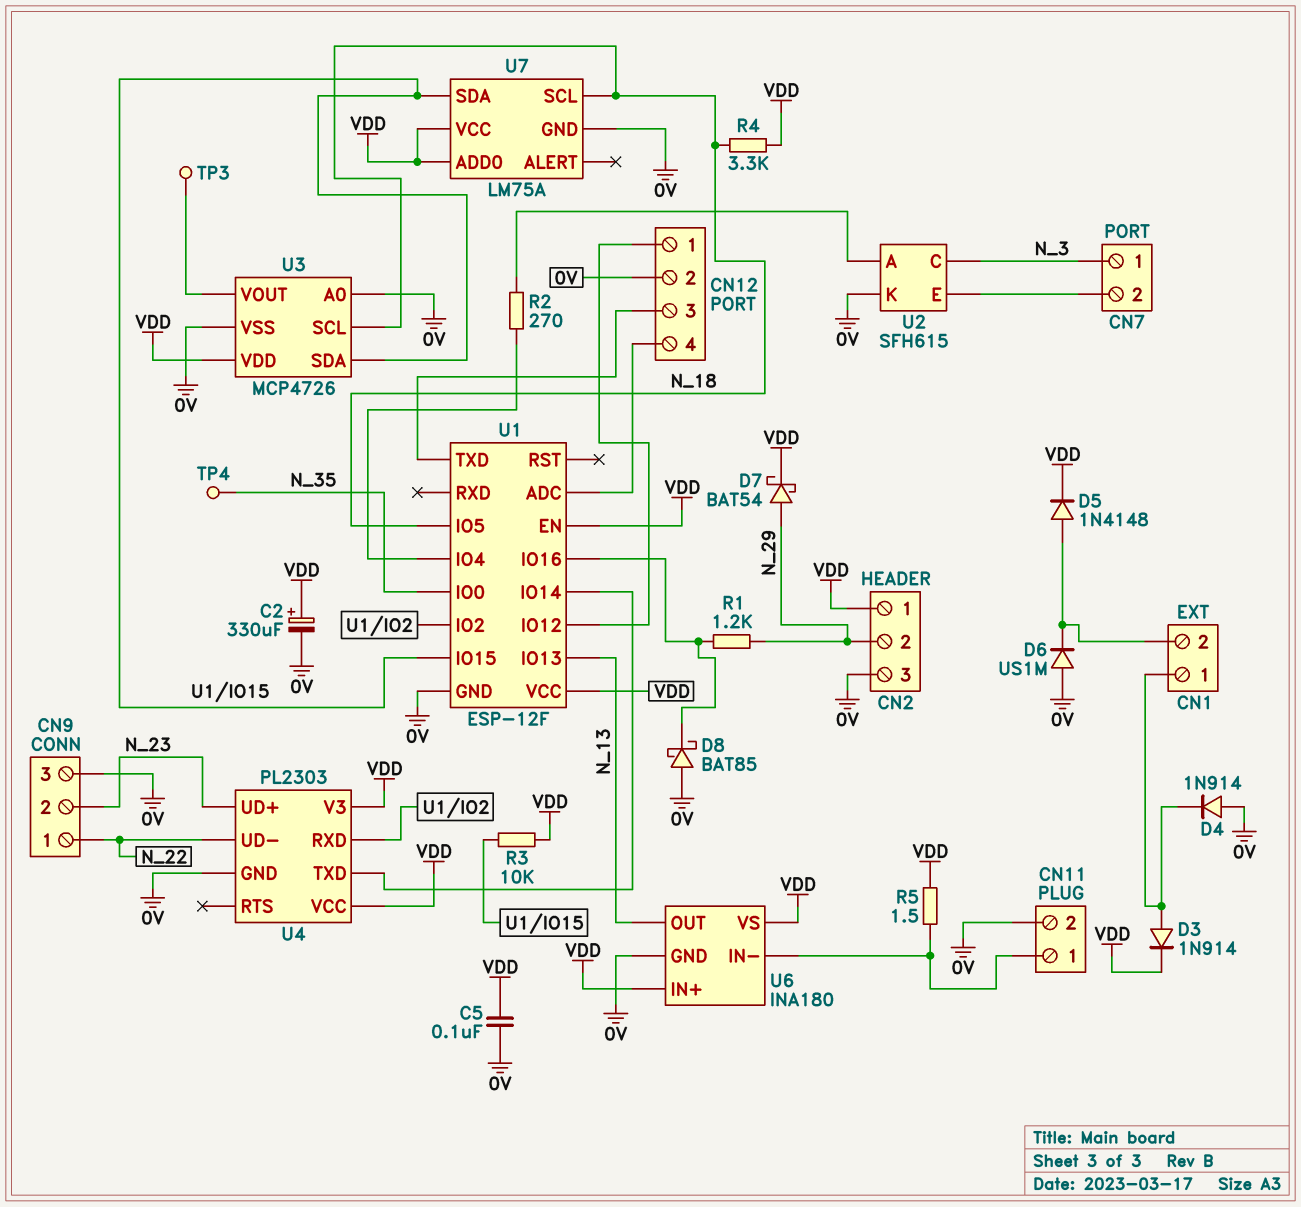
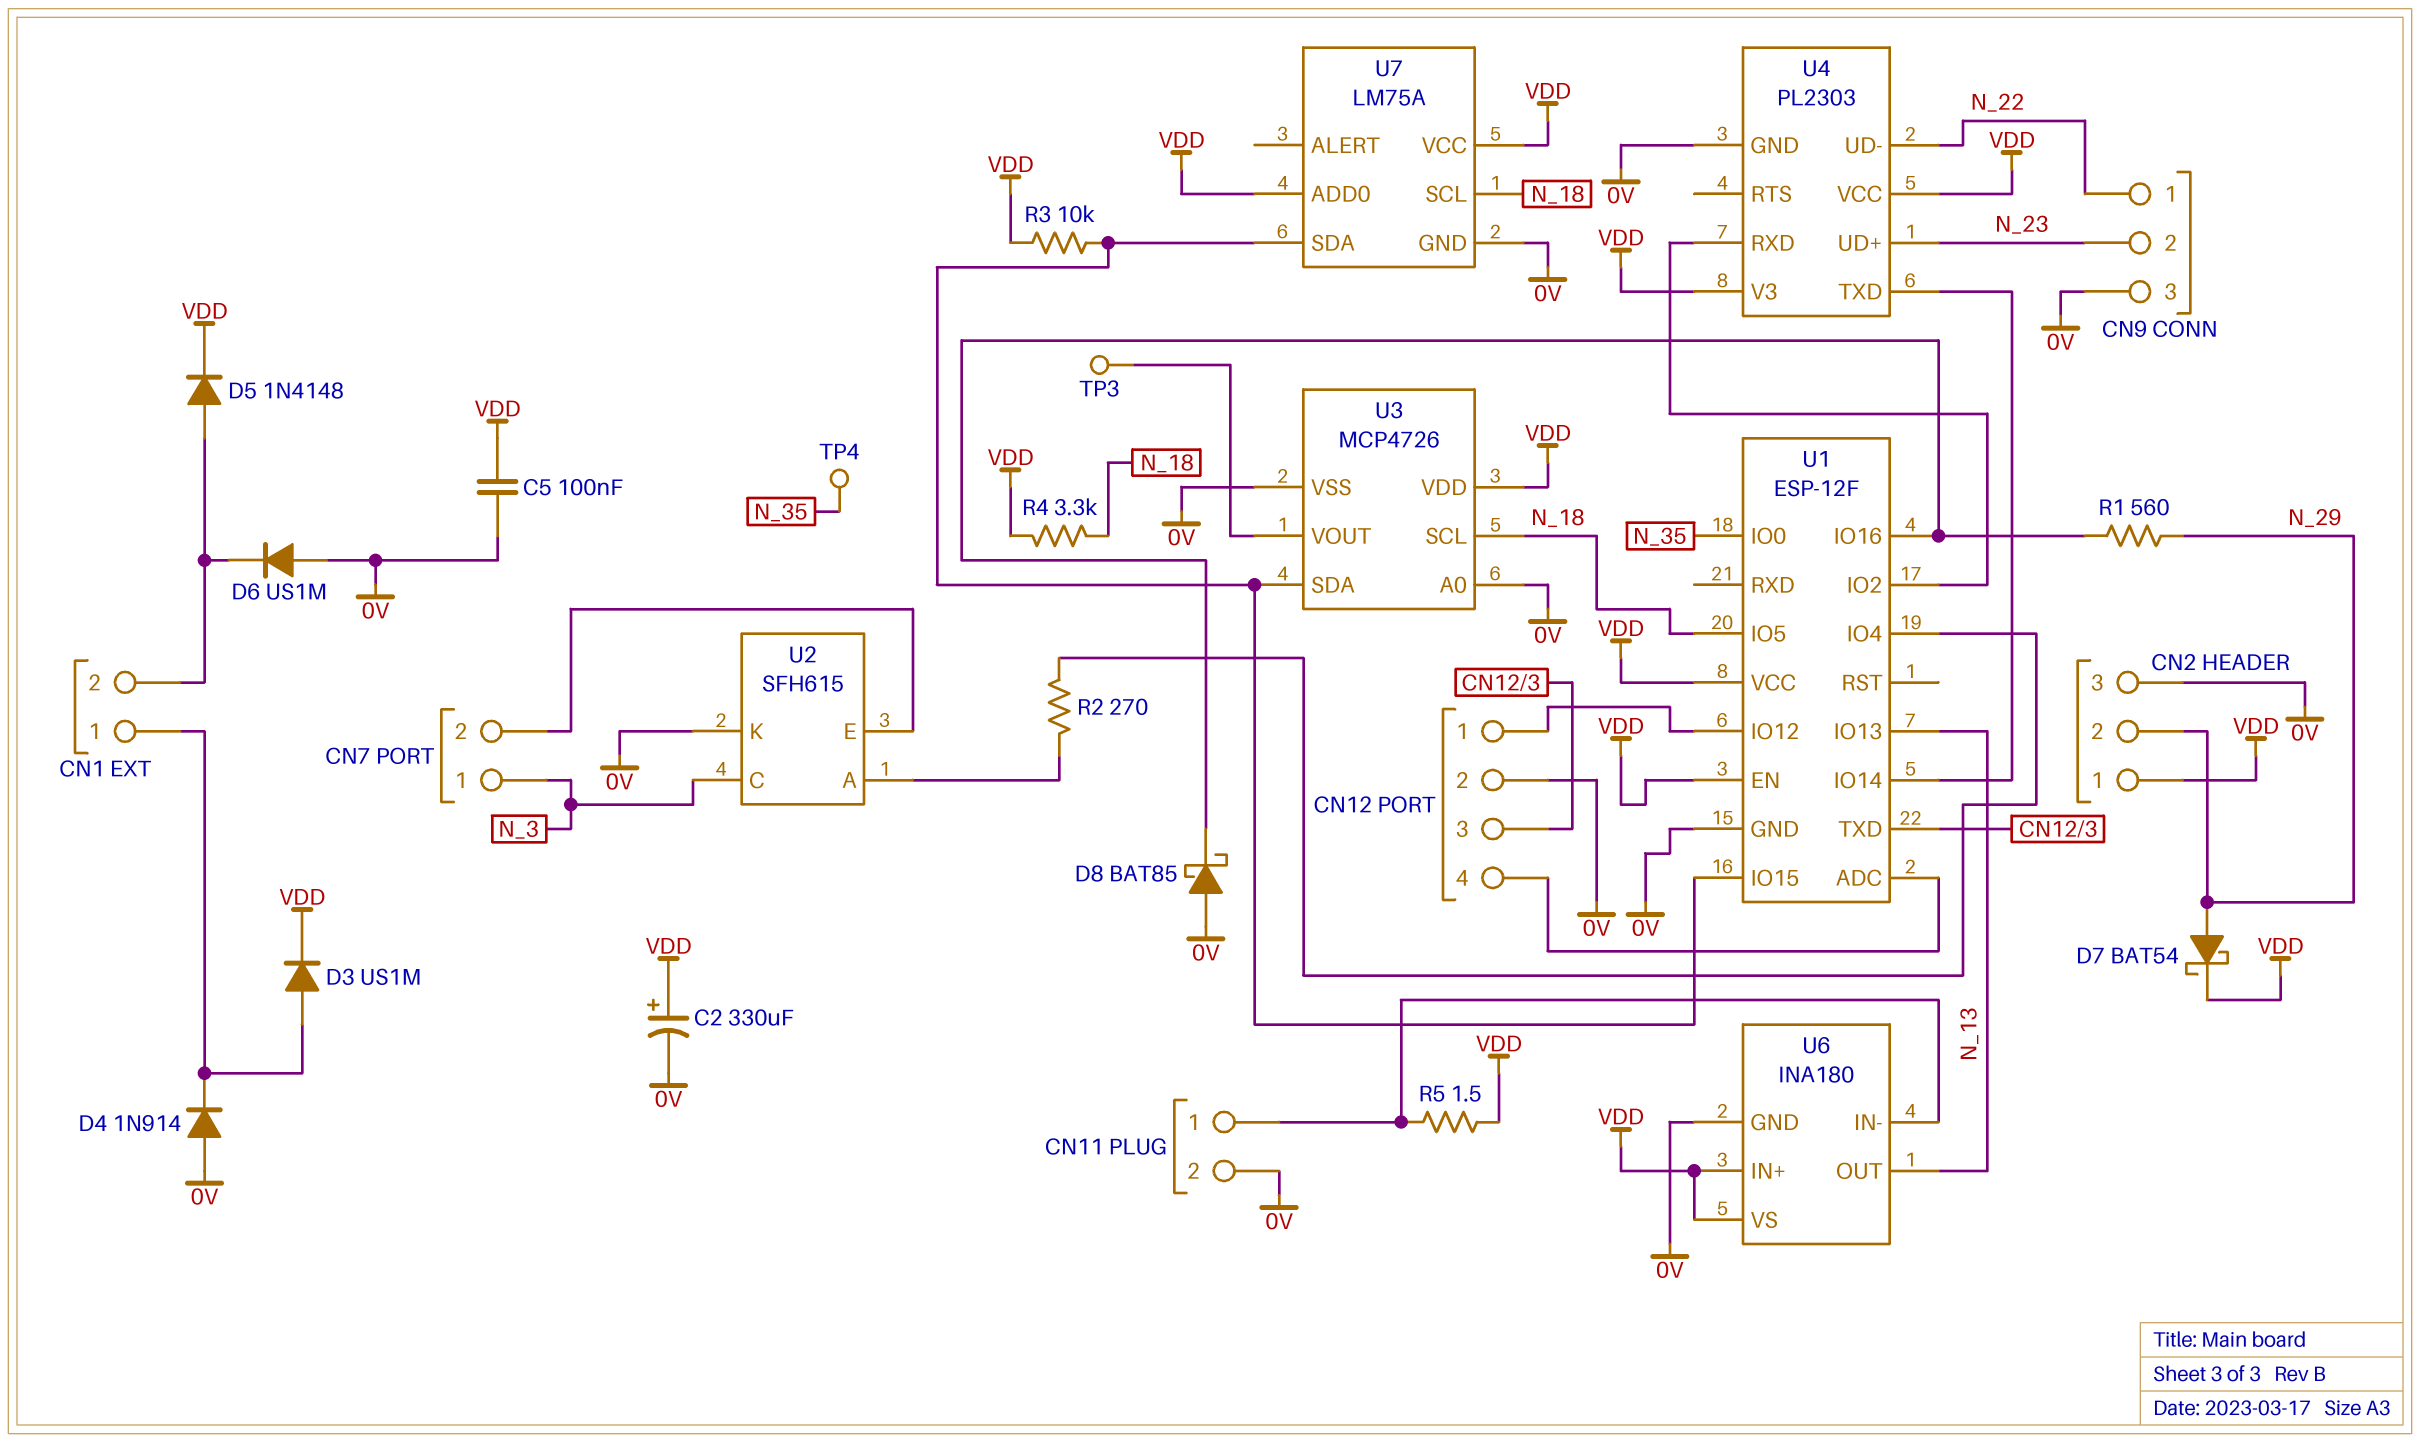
D3: diode 1N914 (A CN1/1, K VDD) -> diode US1M (A CN1/1, K VDD)
R1: 1.2k (N_29, U1/IO16) -> 560 (N_29, U1/IO16)

